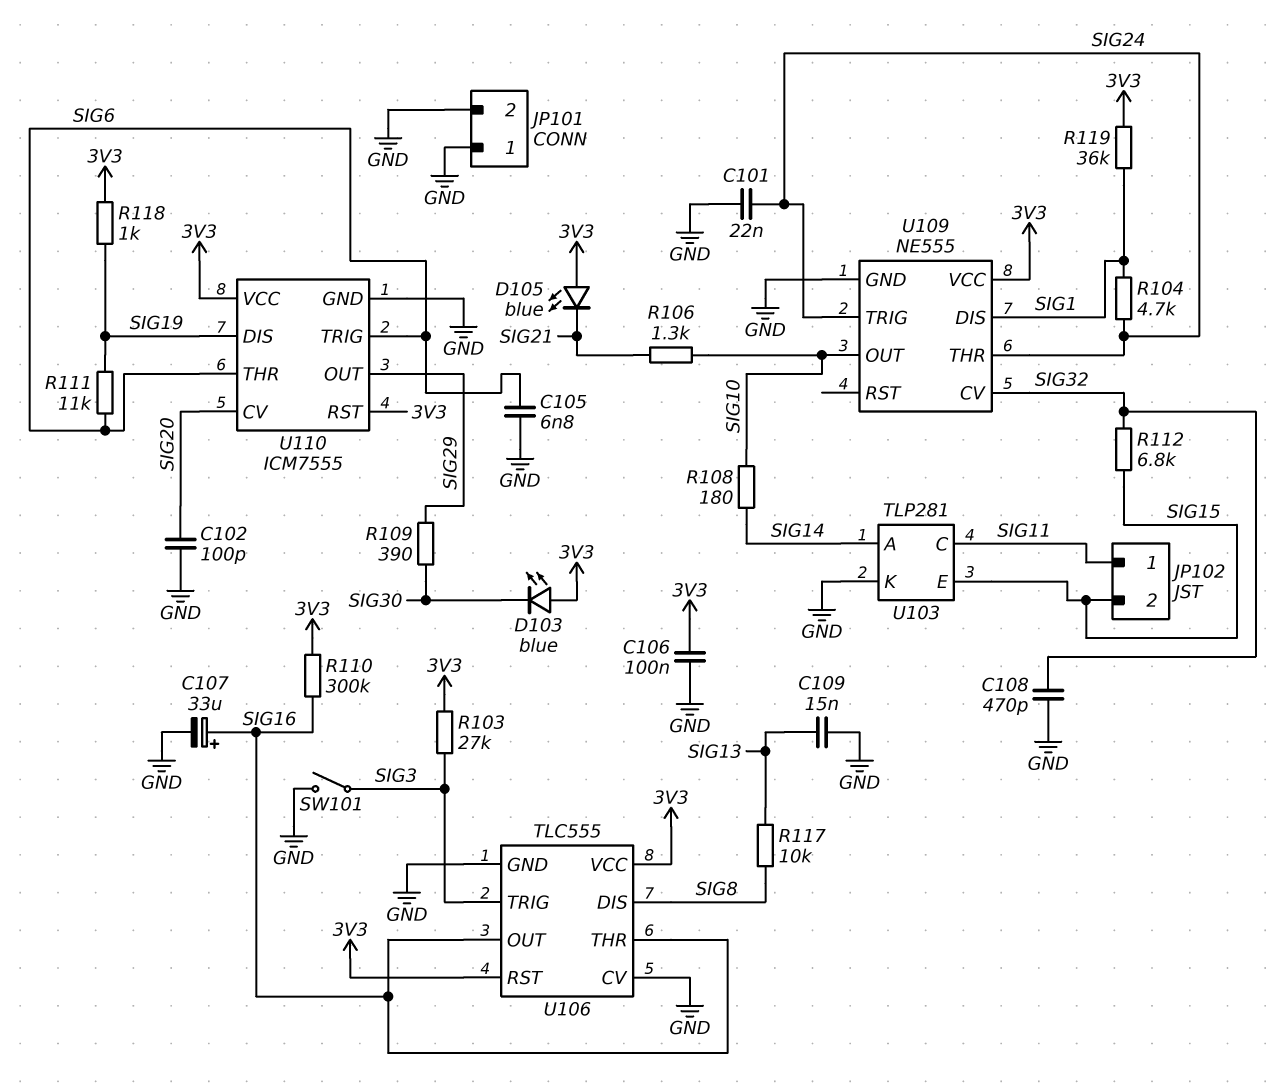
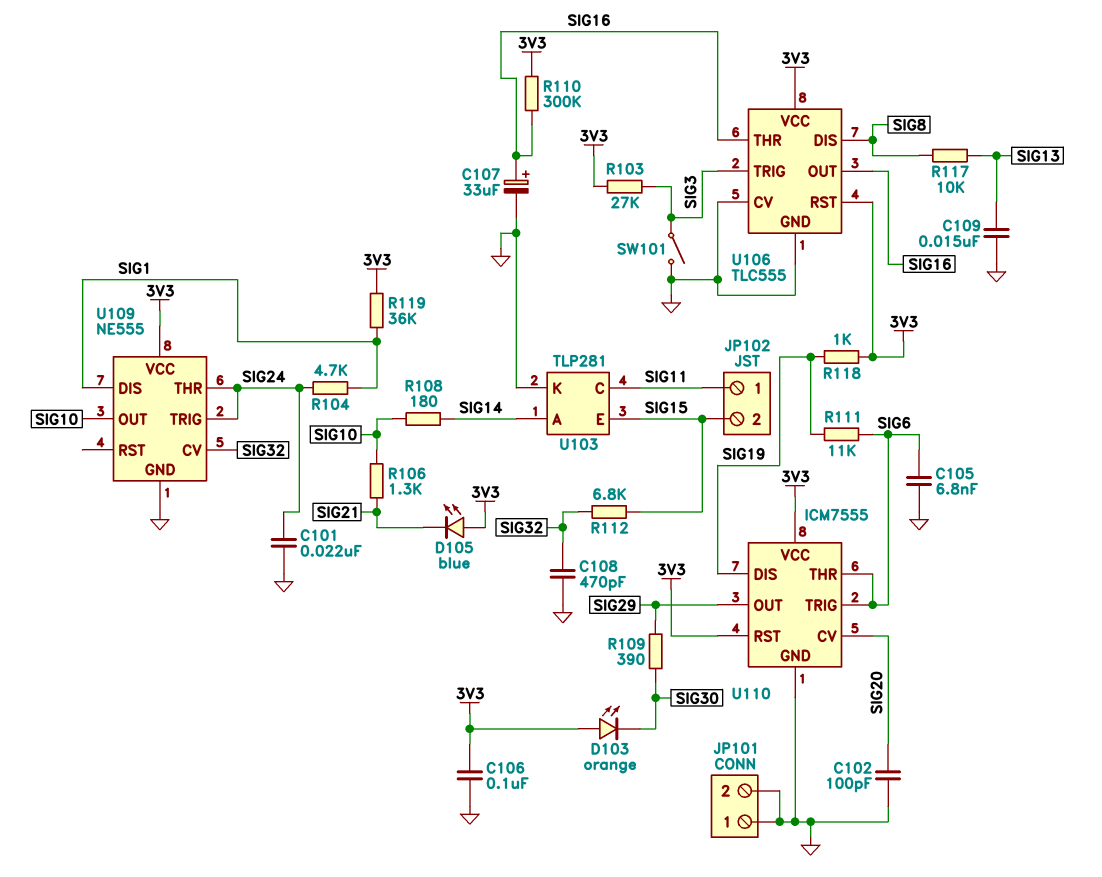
D103: LED blue (A 3V3, K SIG30) -> LED orange (A 3V3, K SIG30)

